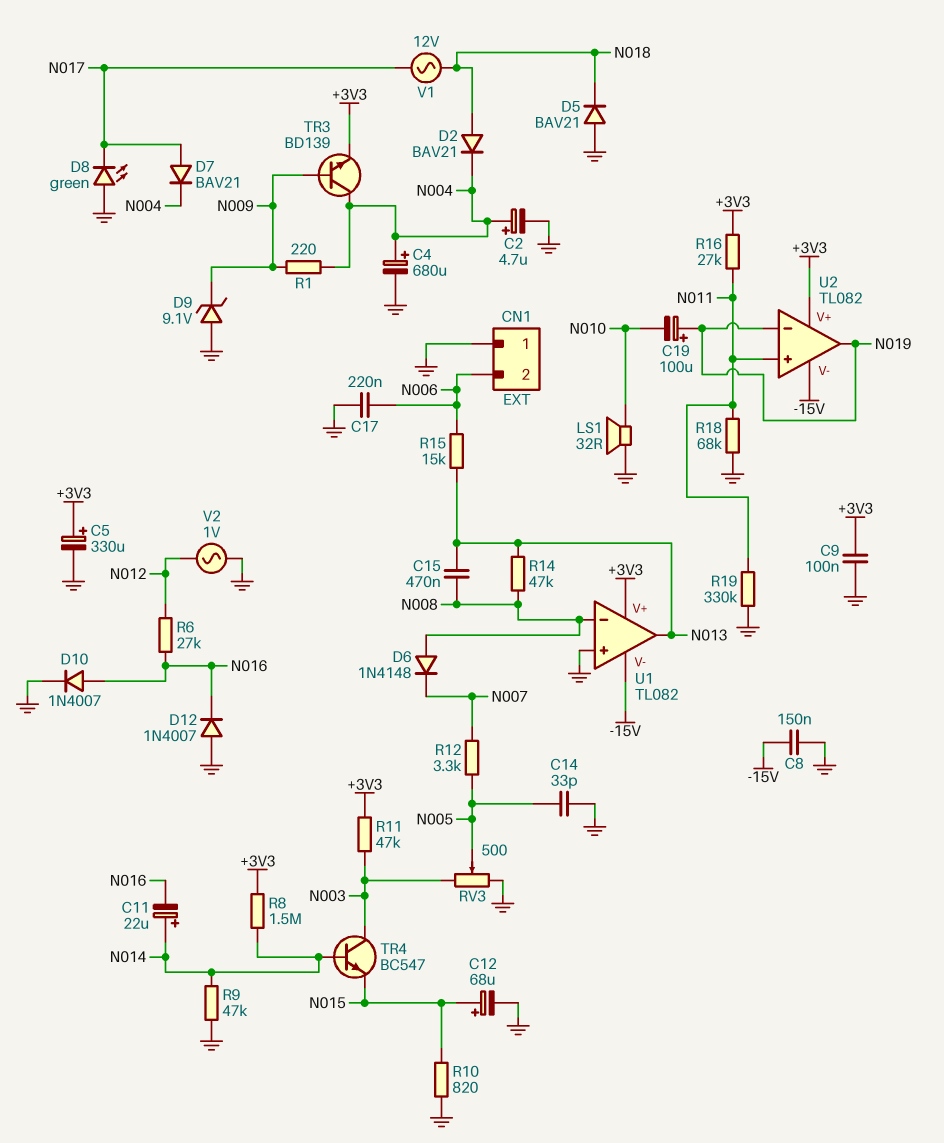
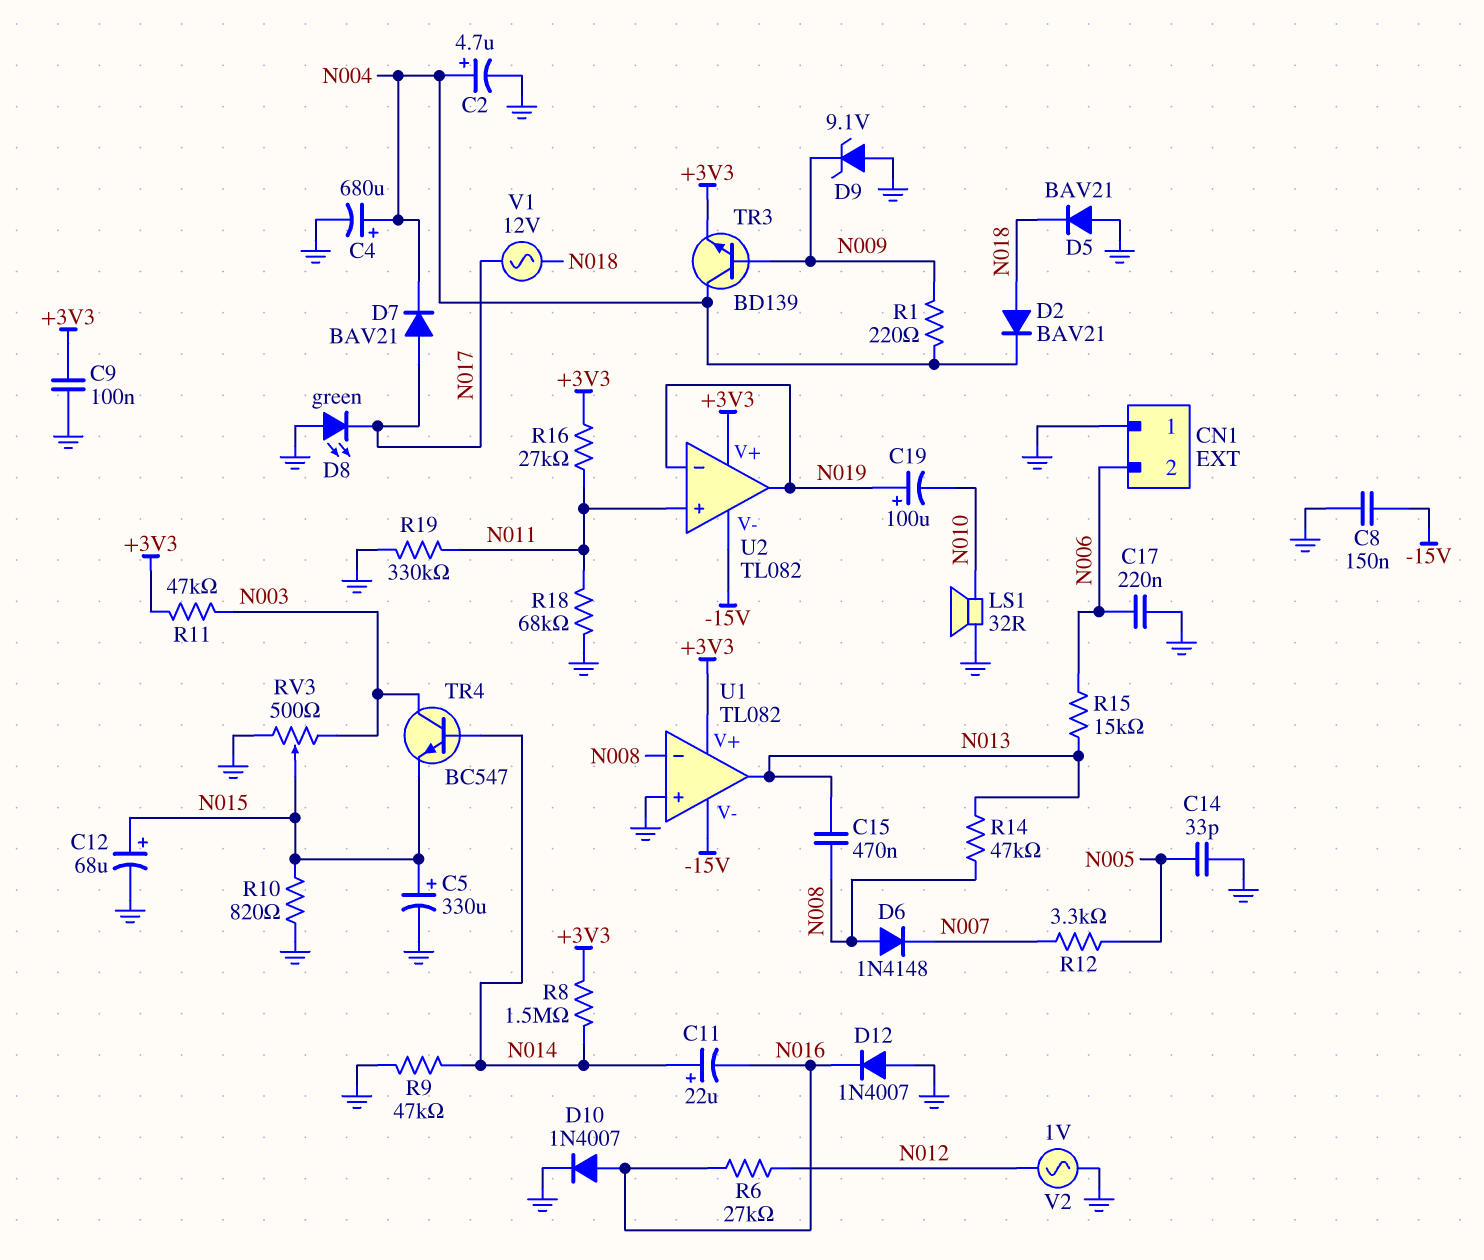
C5: 330uF (plus +3V3, minus GND) -> 330uF (plus N015, minus GND)
RV3: 500 (GND, N003, wiper N005) -> 500 (GND, N003, wiper N015)

